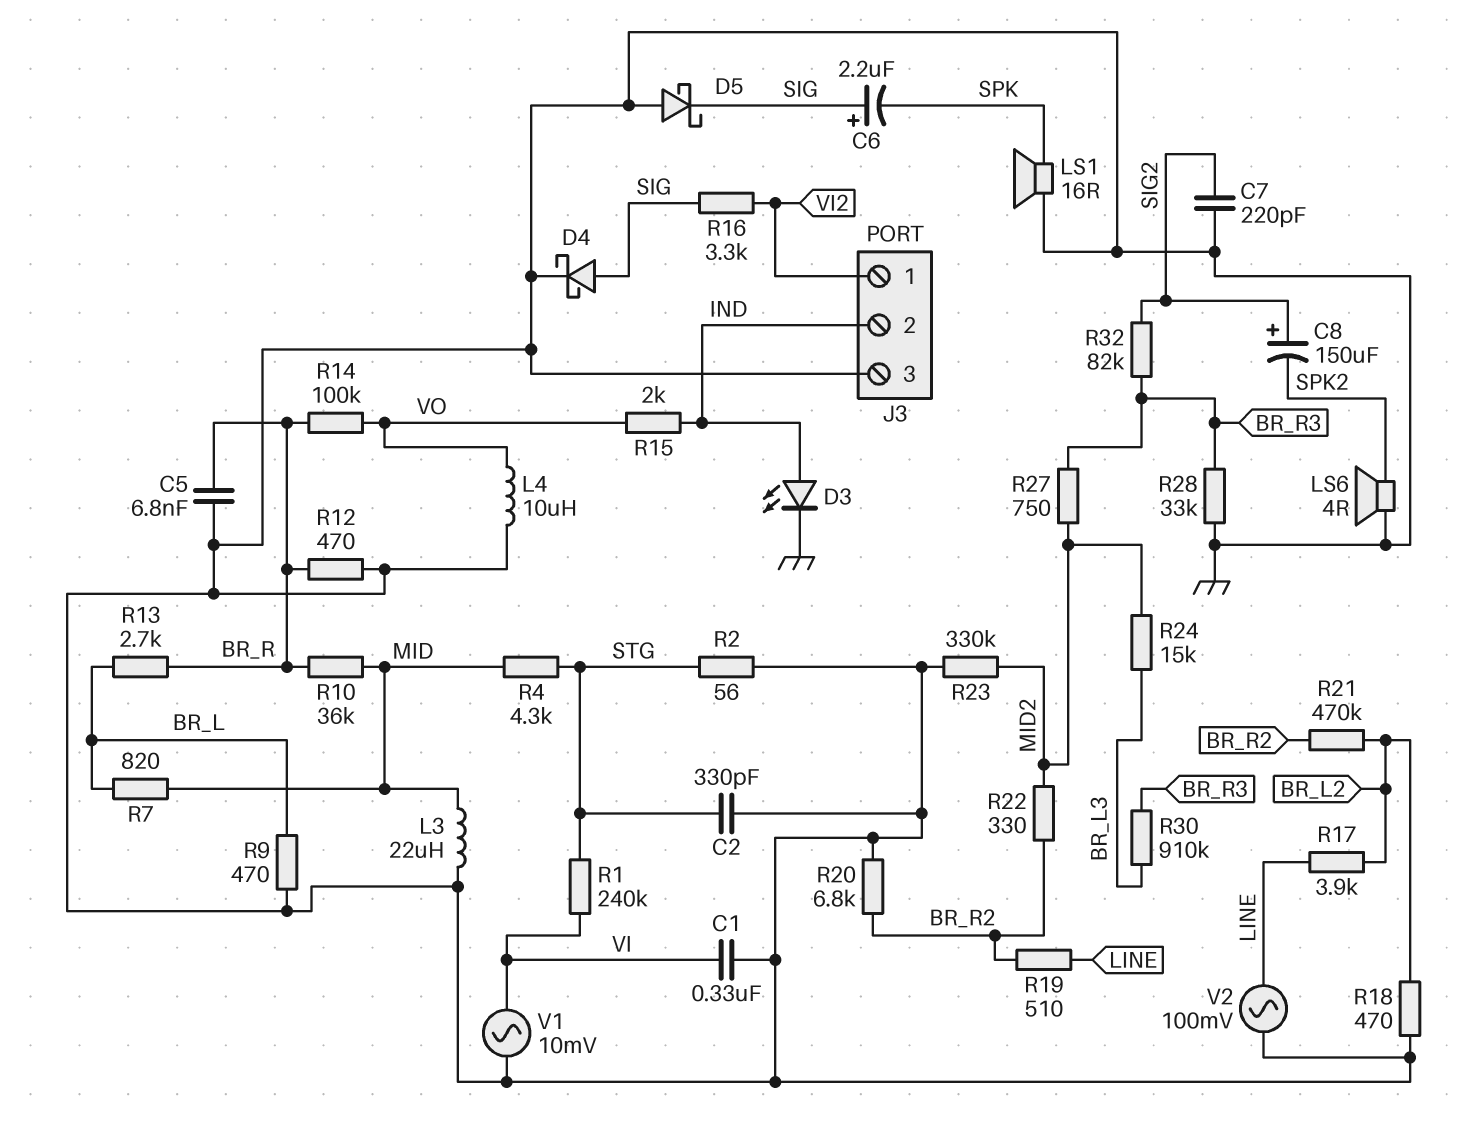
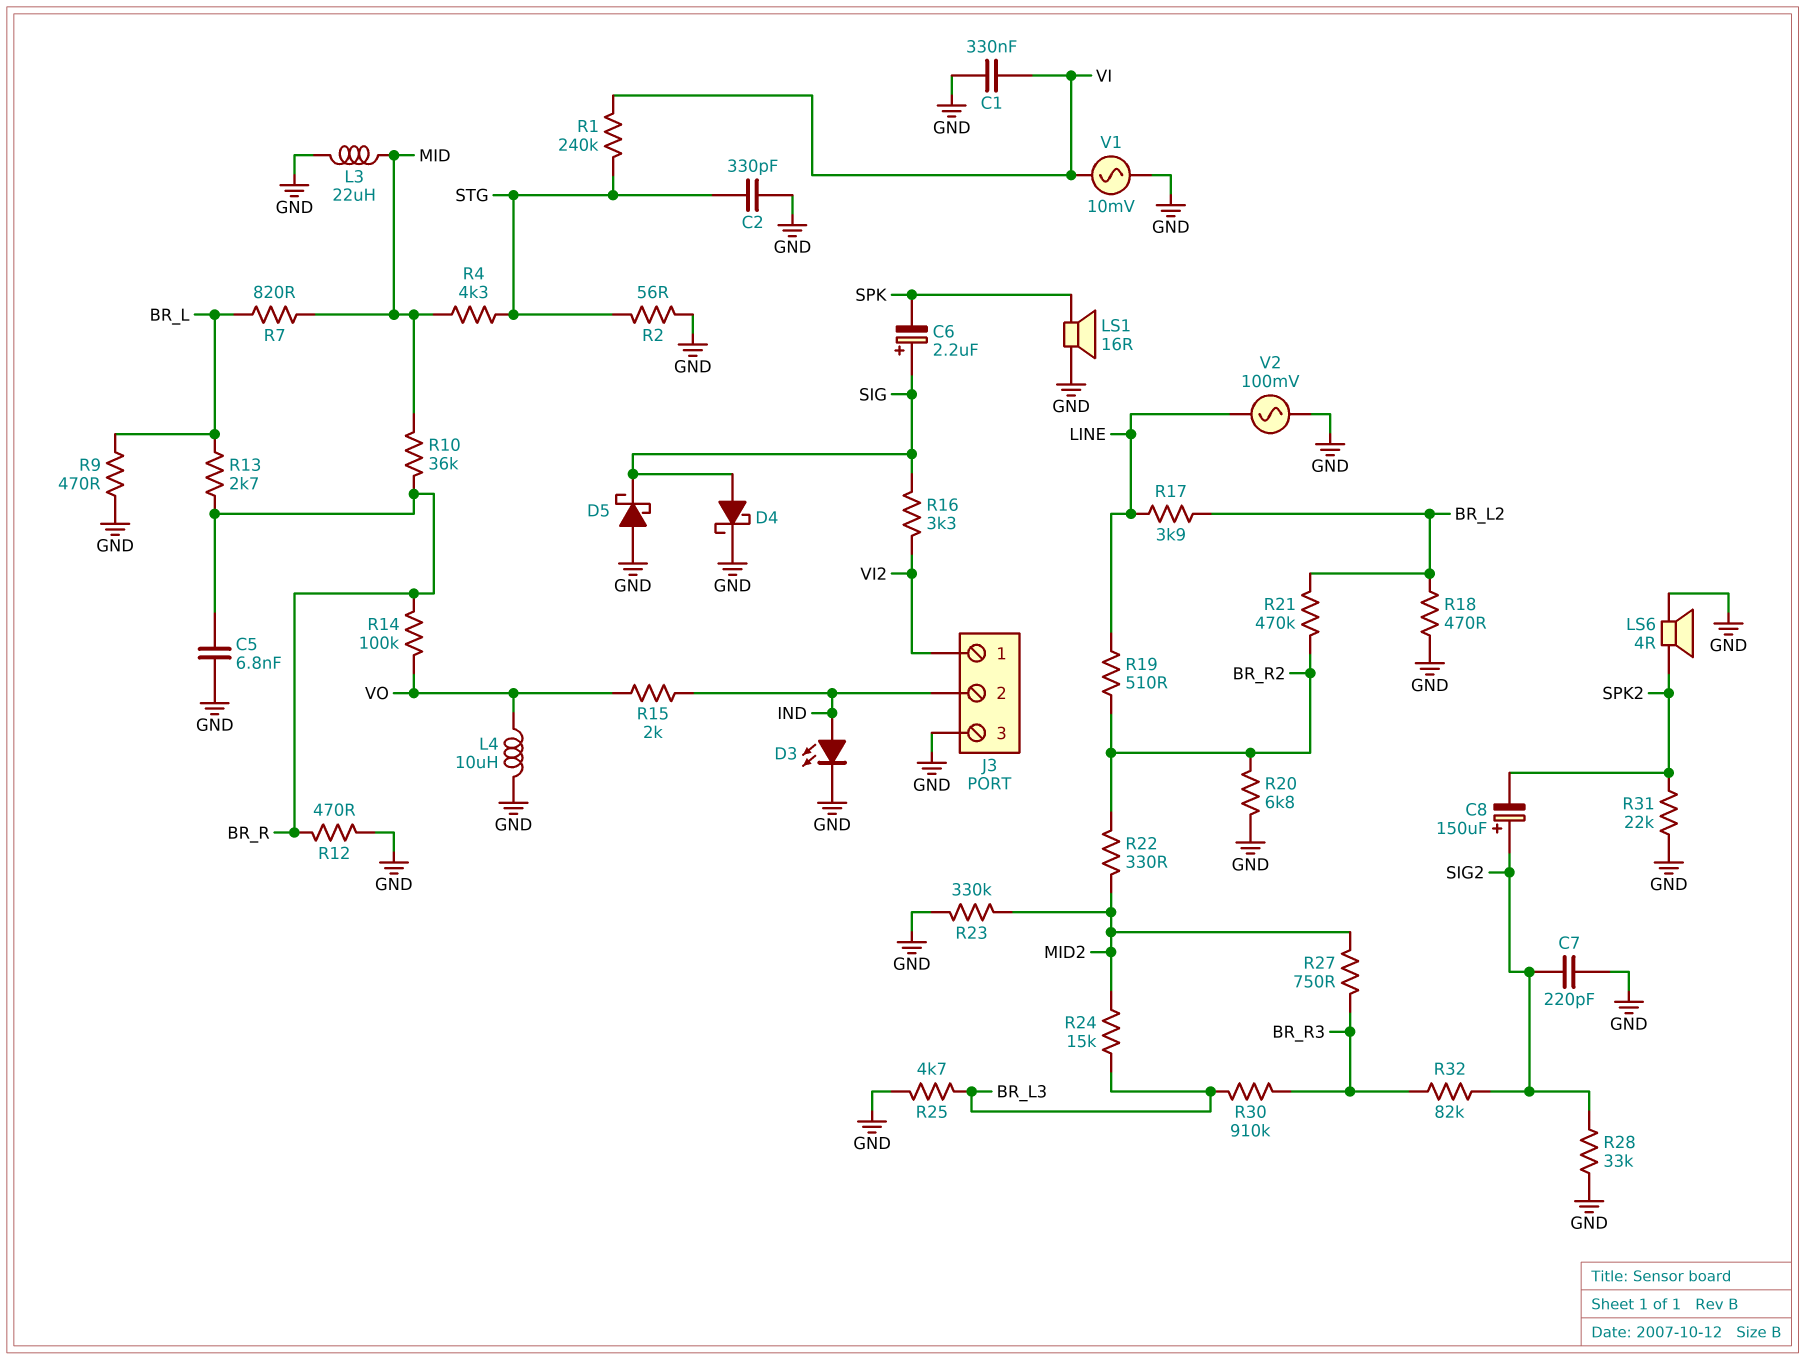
R25: none -> 4.7k (BR_L3, GND)
R28: 33k (BR_R3, GND) -> 33k (GND, SIG2)
R31: none -> 22k (GND, SPK2)

